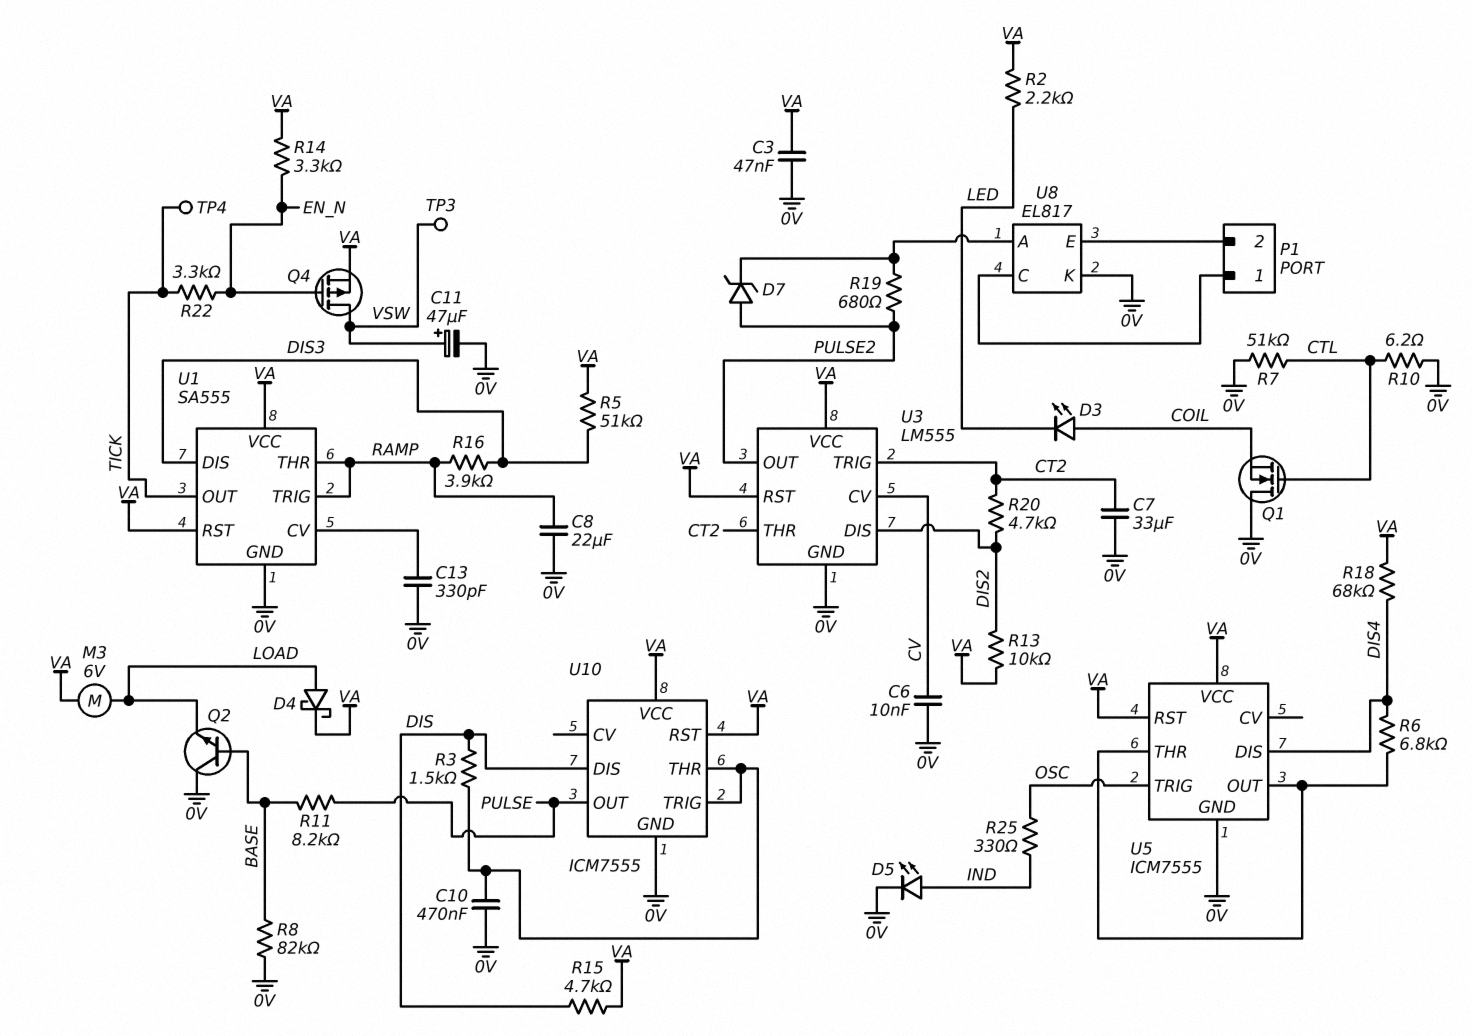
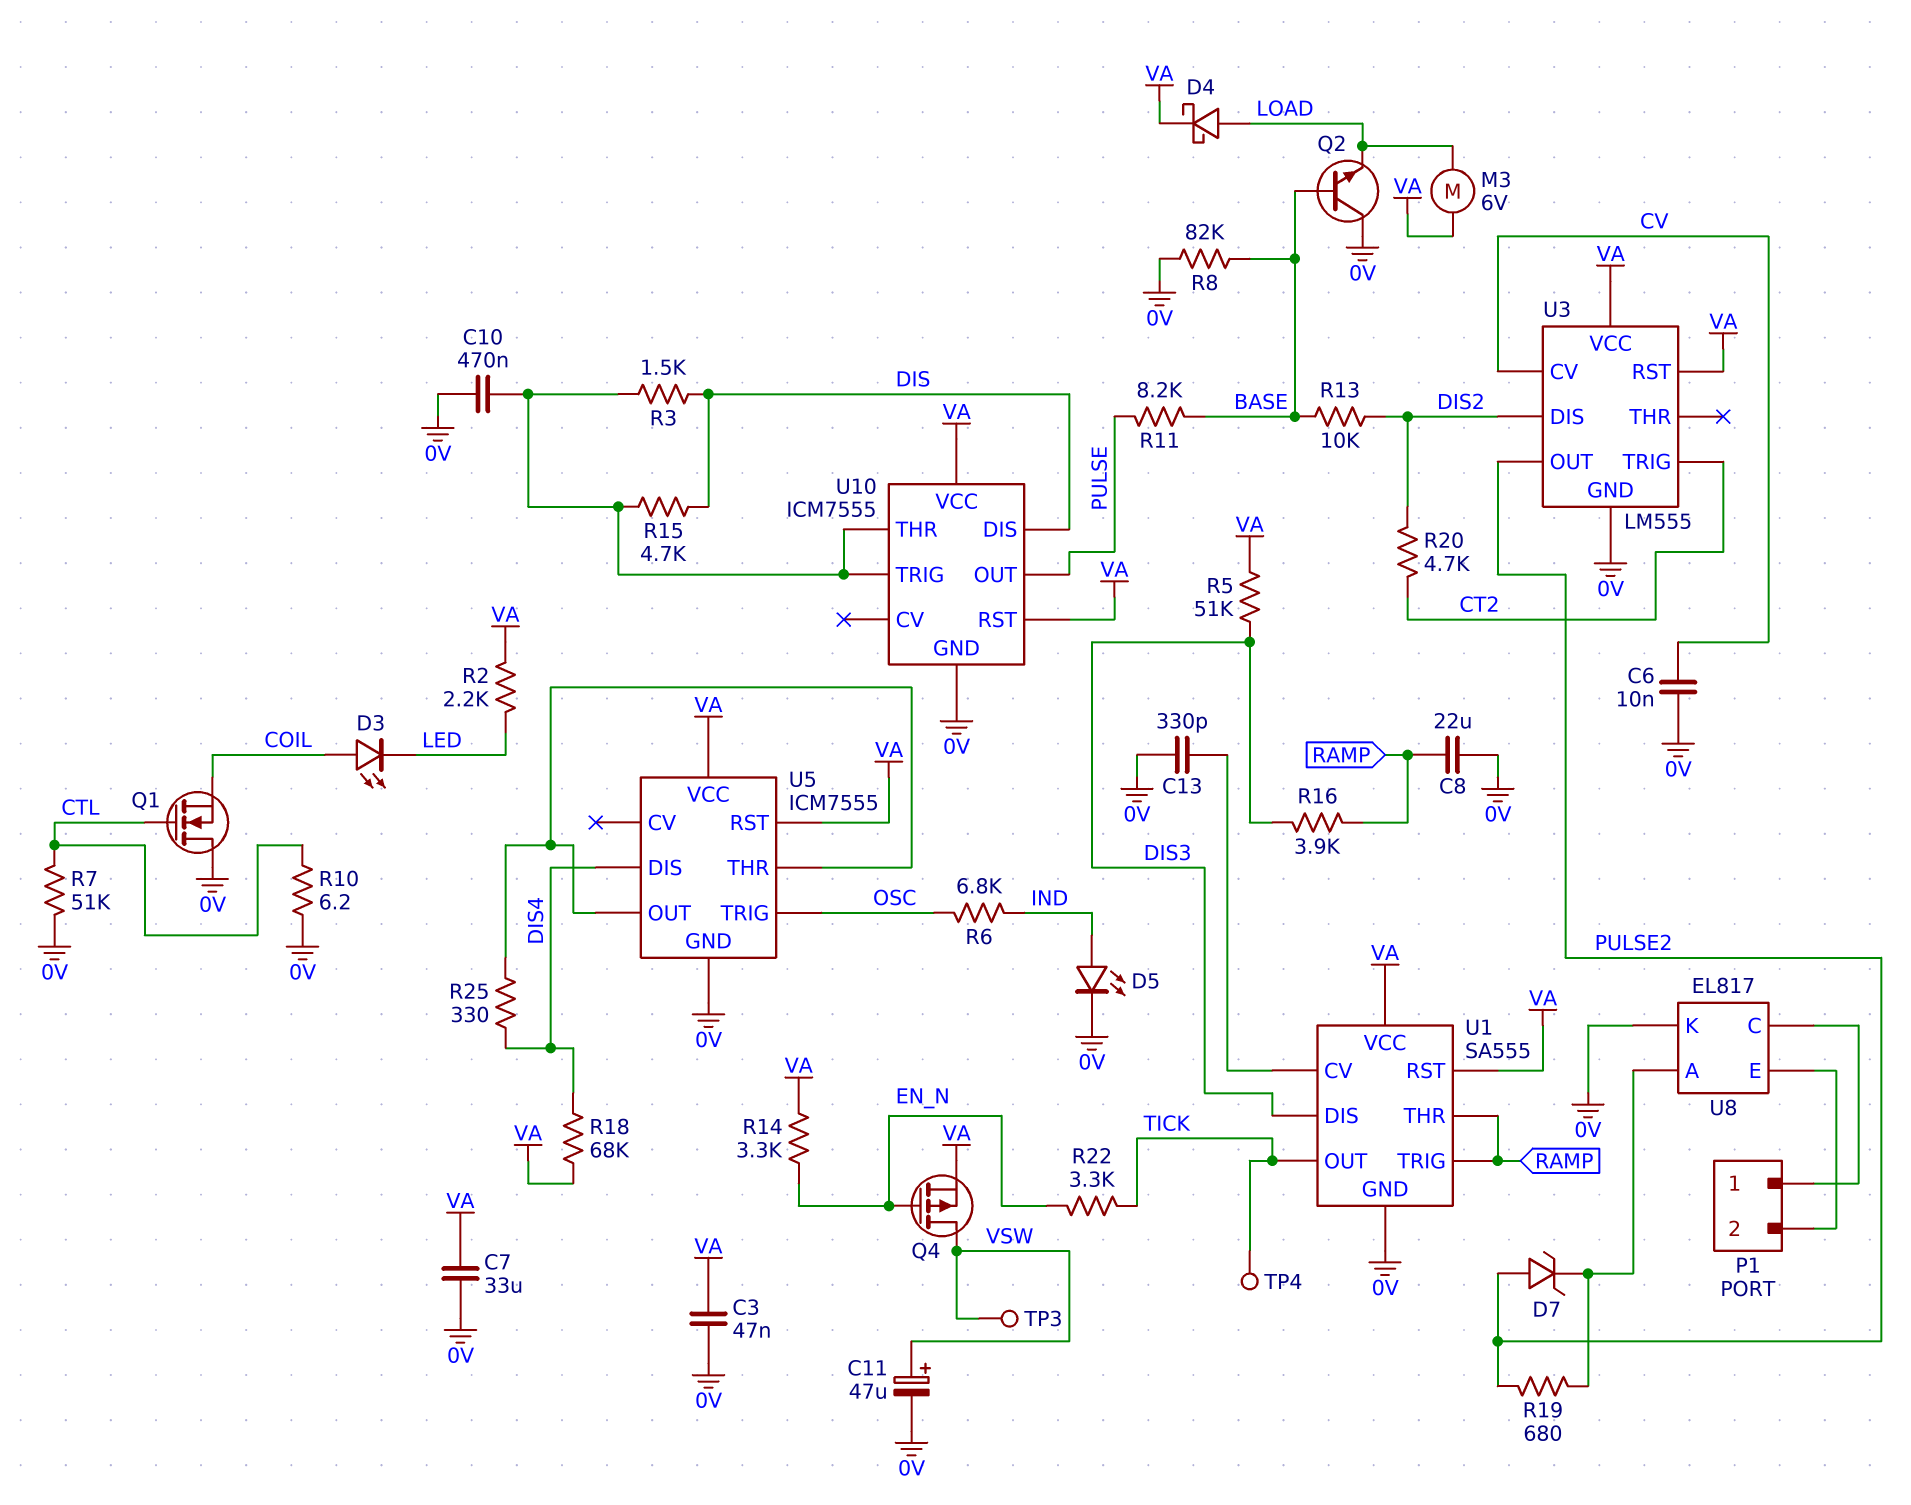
C7: 33uF (0V, CT2) -> 33uF (0V, VA)
R6: 6.8k (DIS4, U5/OUT) -> 6.8k (IND, OSC)
R13: 10k (DIS2, VA) -> 10k (BASE, DIS2)
R15: 4.7k (DIS, VA) -> 4.7k (DIS, U10/THR)
R25: 330 (IND, OSC) -> 330 (DIS4, U5/OUT)
U3 pin THR: CT2 -> none

